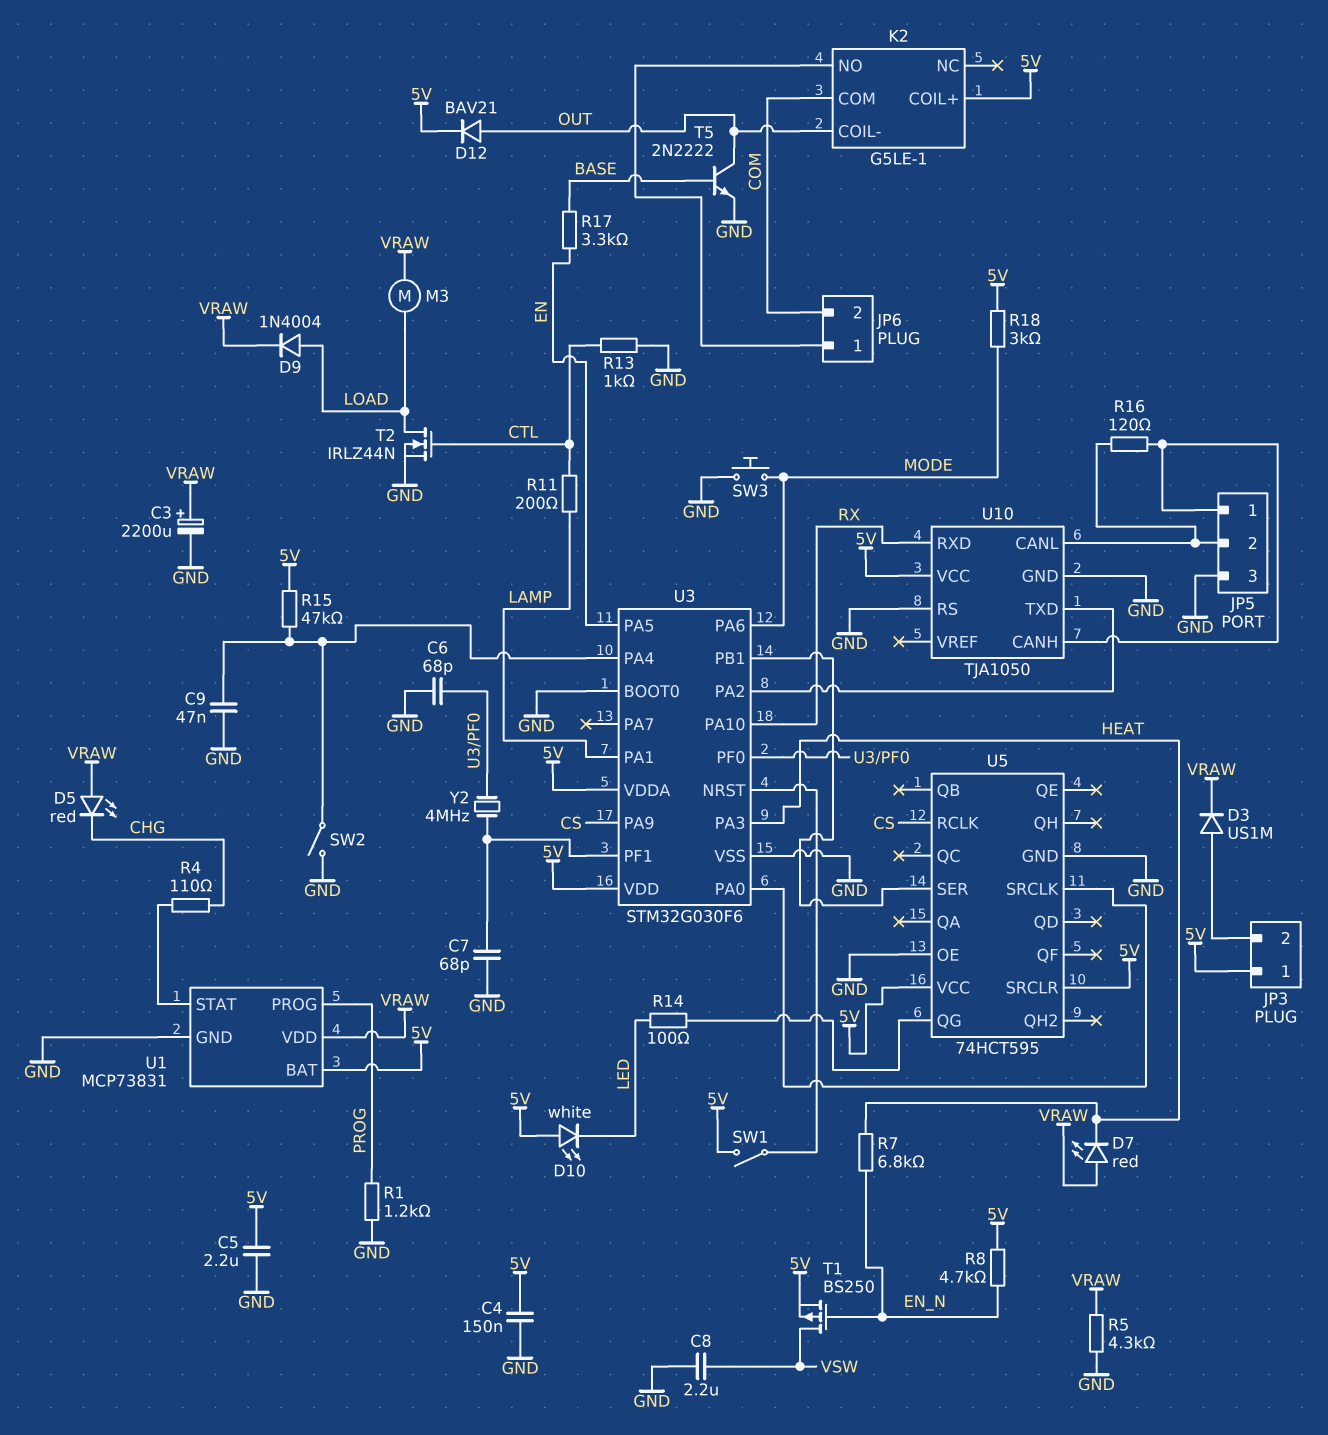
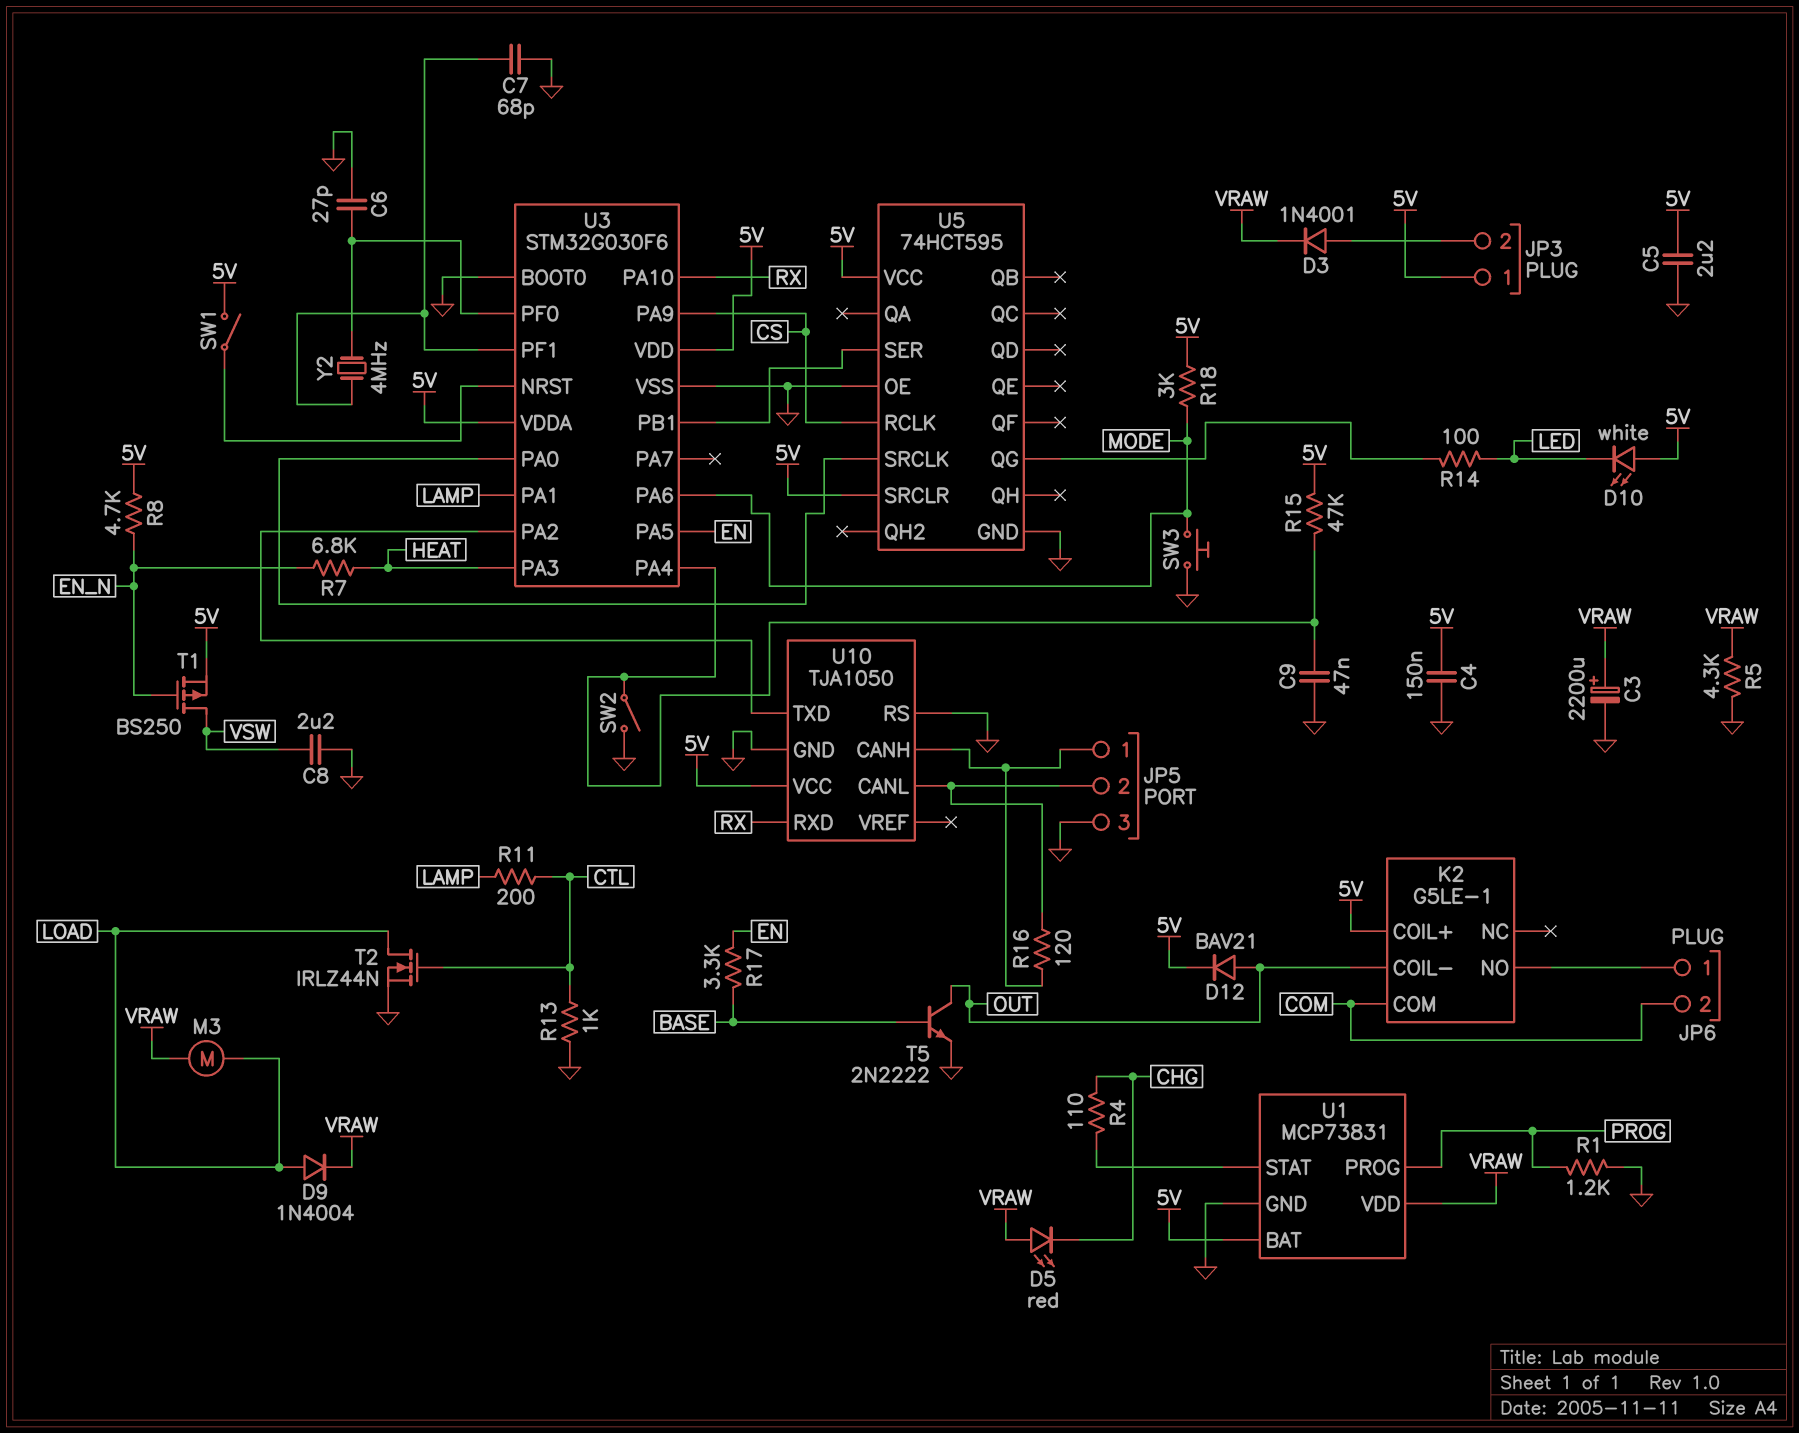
C6: 68pF (GND, U3/PF0) -> 27pF (GND, U3/PF0)
D3: diode US1M (A JP3/2, K VRAW) -> diode 1N4001 (A JP3/2, K VRAW)
D7: LED red (A VRAW, K HEAT) -> none

